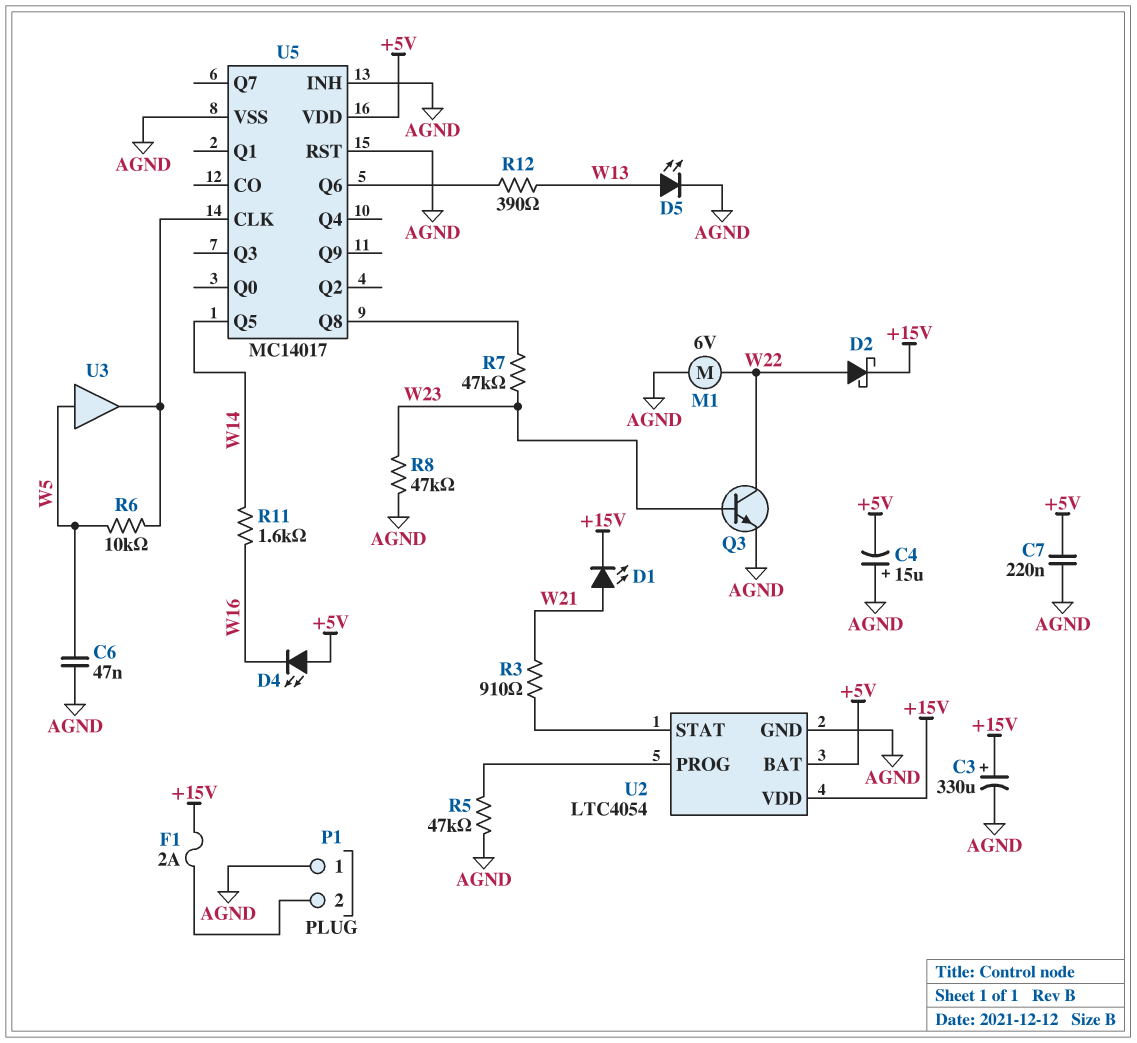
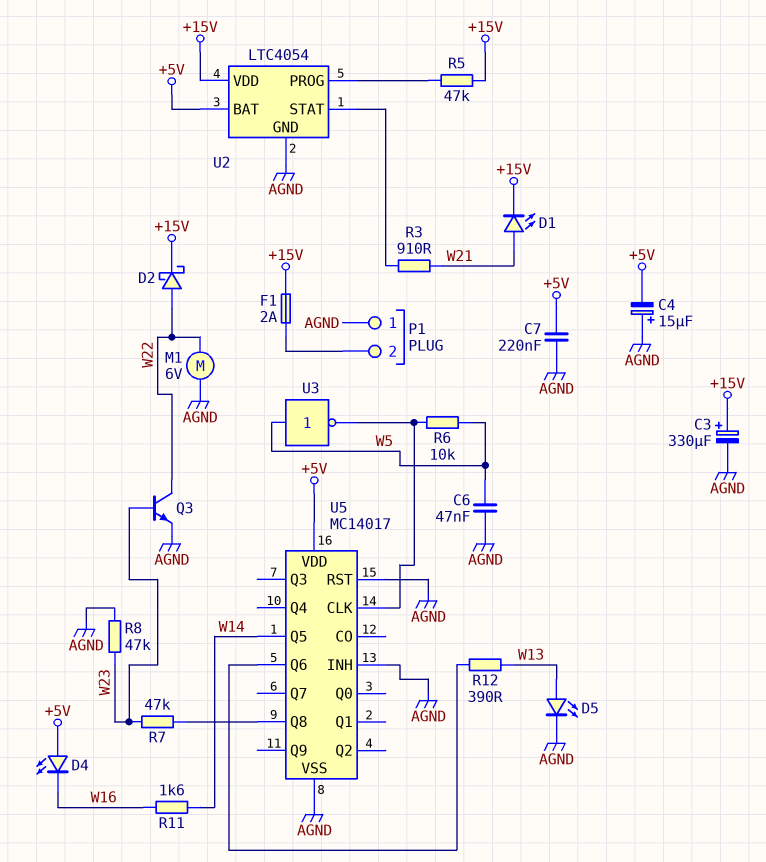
R5: 47k (AGND, U2/PROG) -> 47k (+15V, U2/PROG)
U3: buffer (in W5, out U5/CLK) -> NOT (in W5, out U5/CLK)

